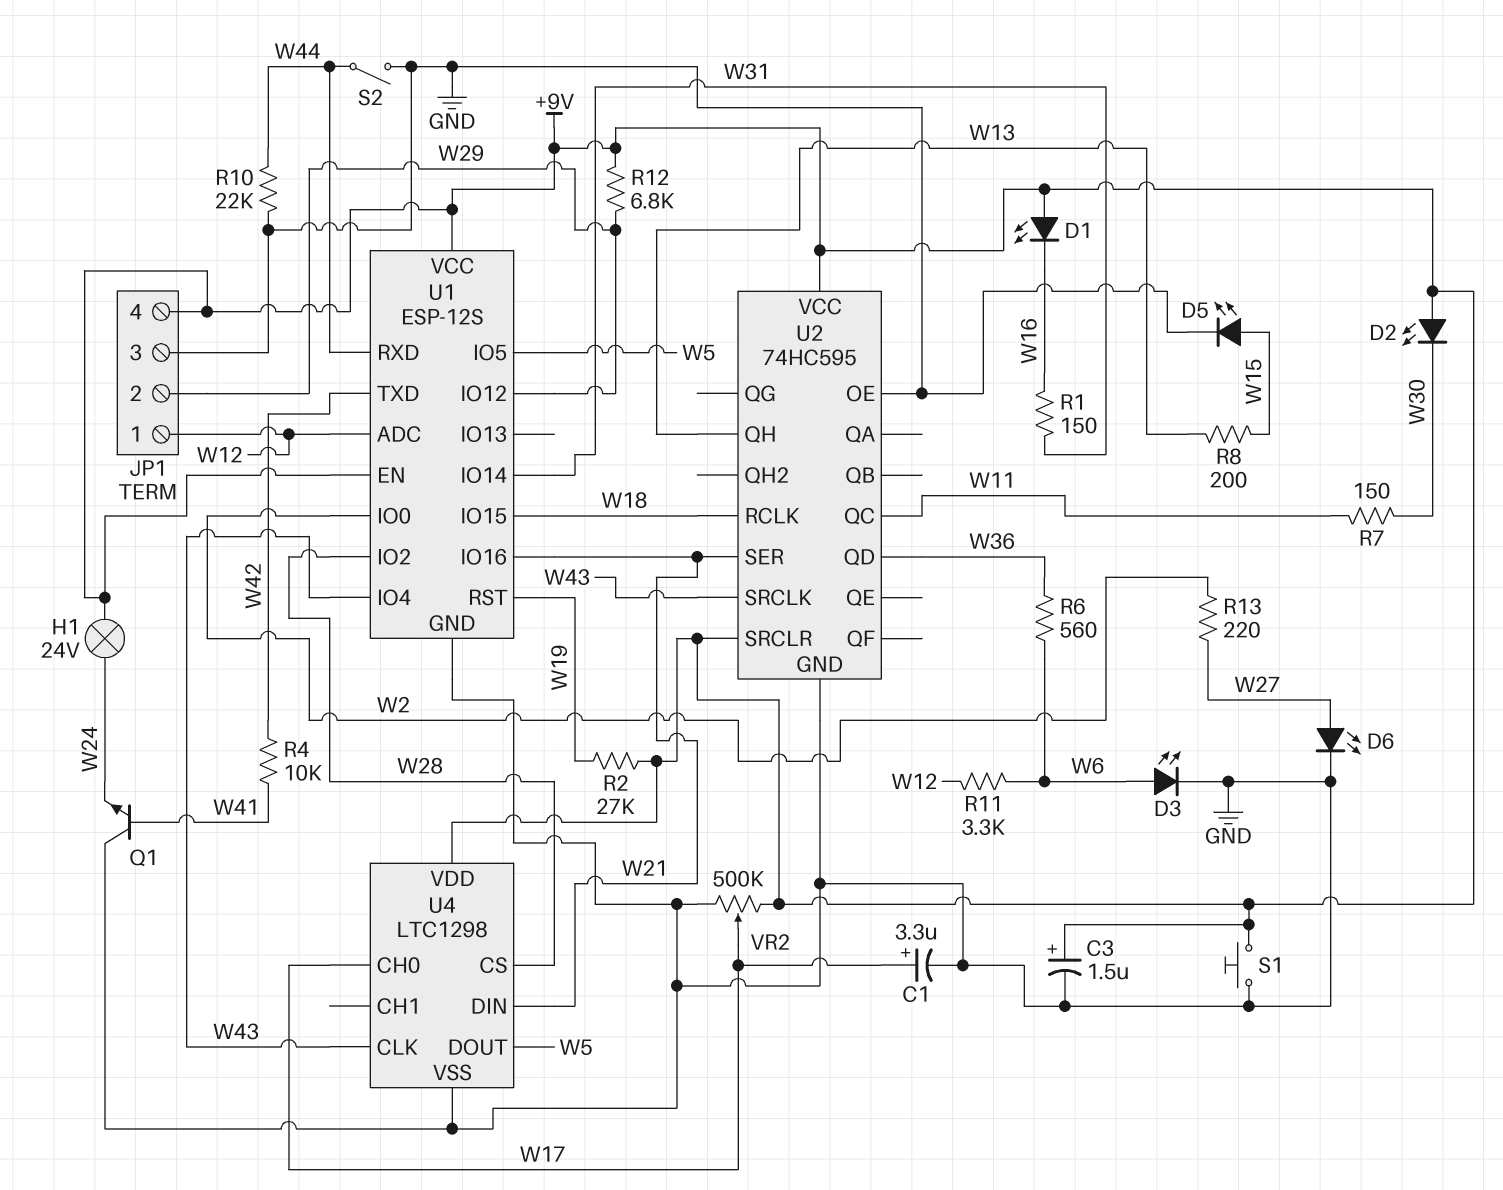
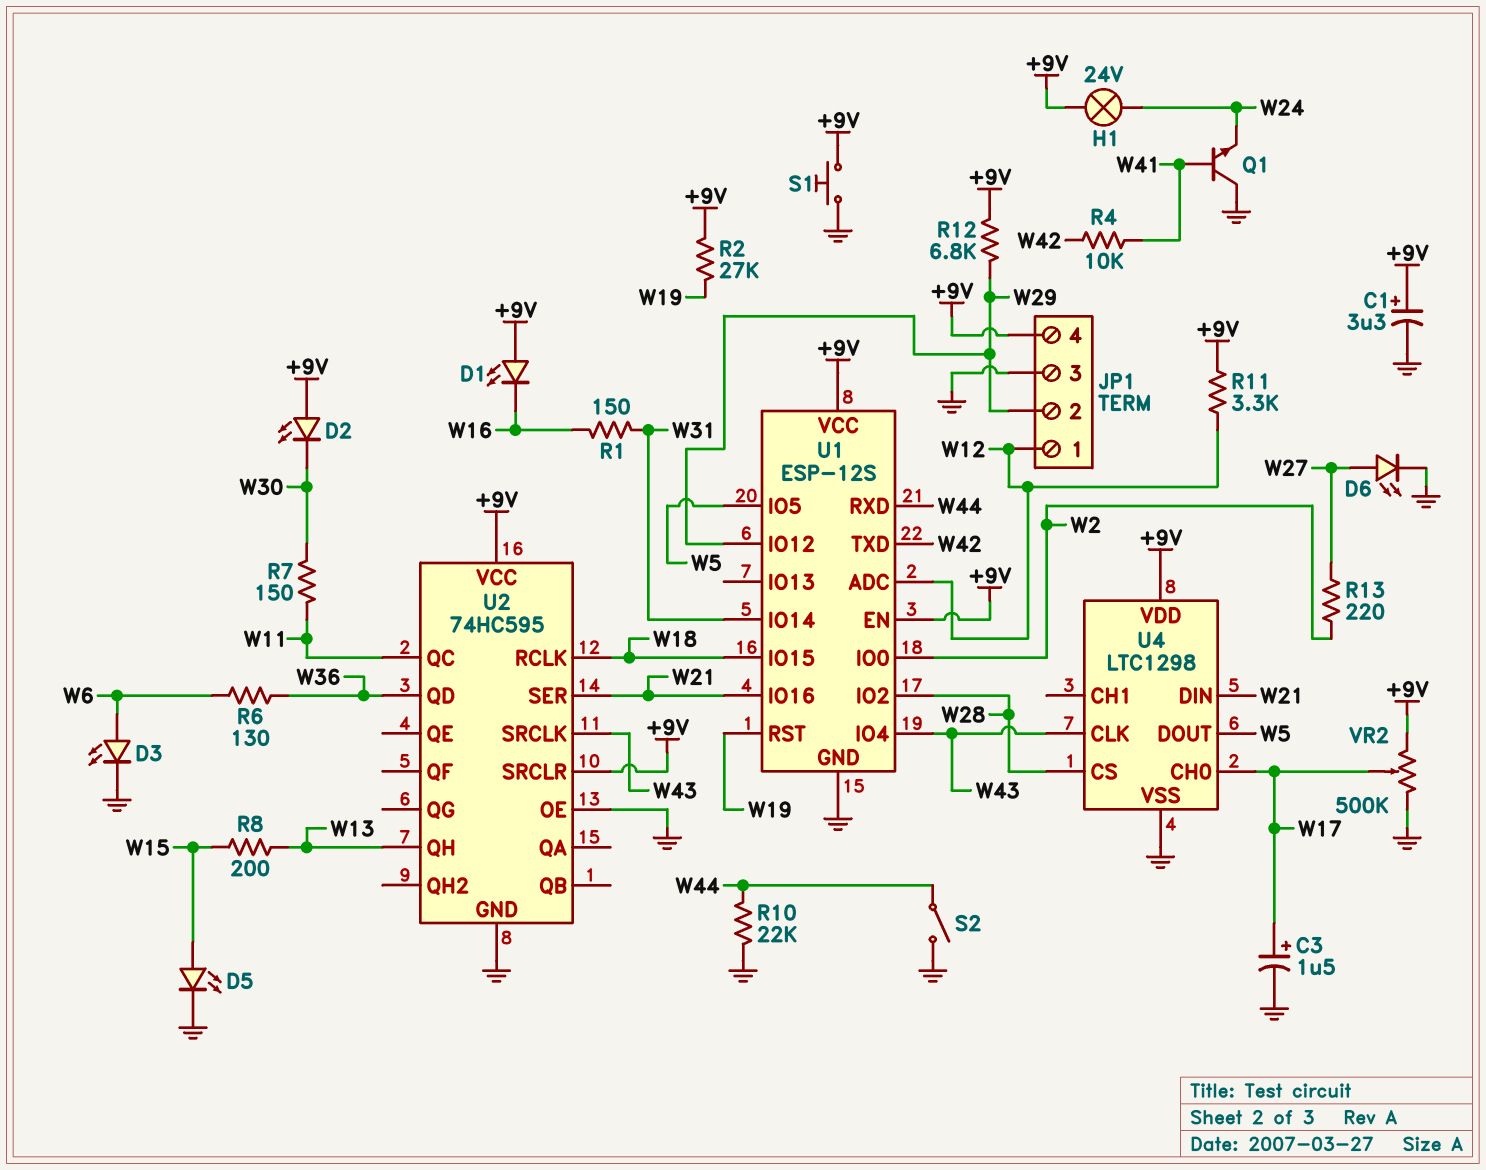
C1: 3.3uF (plus W17, minus GND) -> 3.3uF (plus +9V, minus GND)
C3: 1.5uF (plus +9V, minus GND) -> 1.5uF (plus W17, minus GND)
R6: 560 (W6, W36) -> 130 (W6, W36)
R11: 3.3k (W6, W12) -> 3.3k (+9V, W12)

